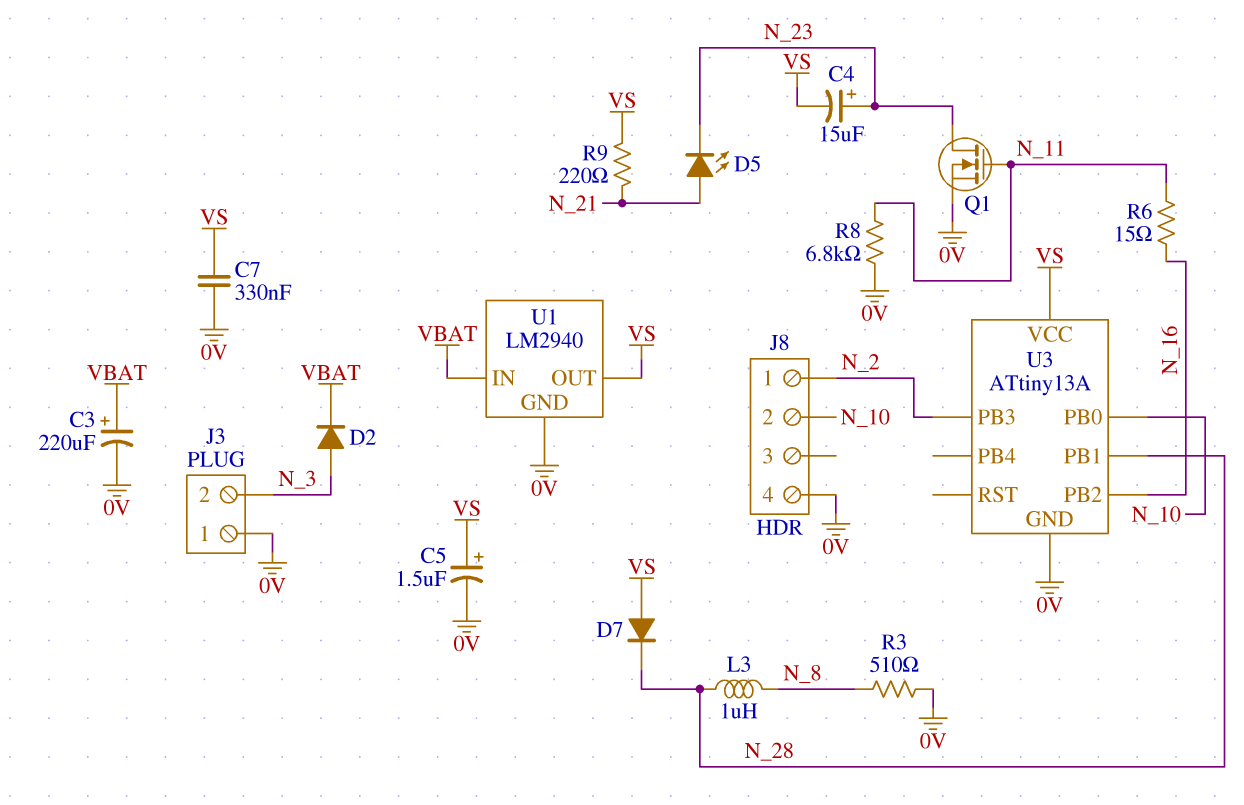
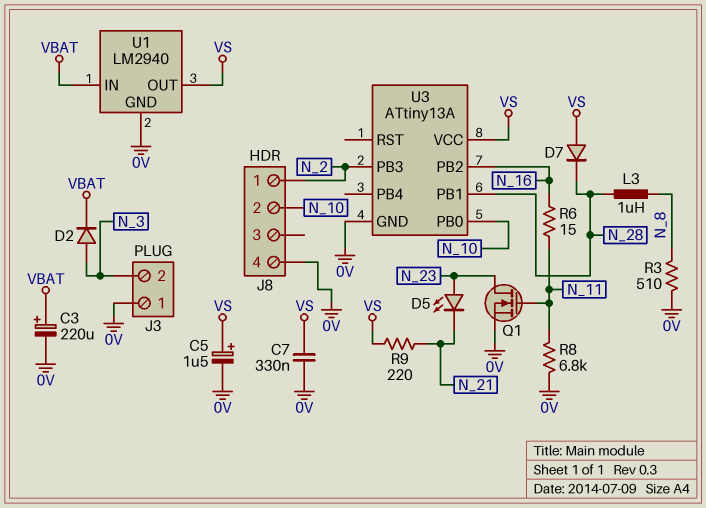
C4: 15uF (plus N_23, minus VS) -> none
D5: LED (A N_21, K N_23) -> LED (A N_23, K N_21)

